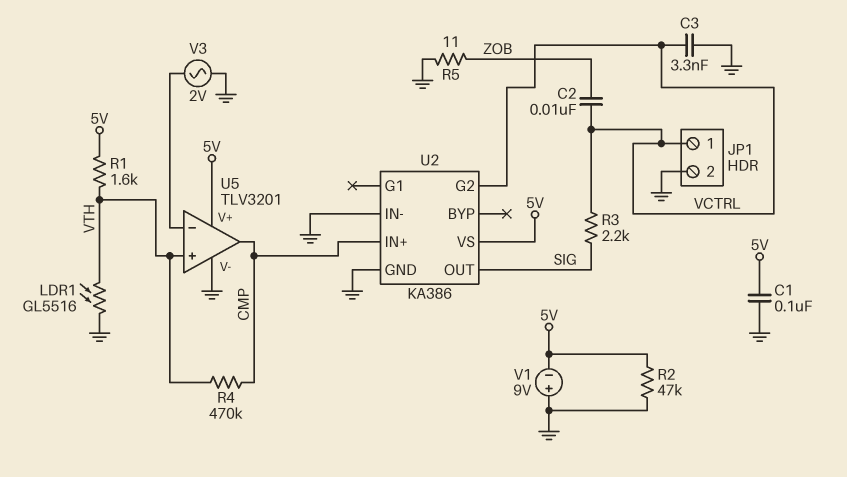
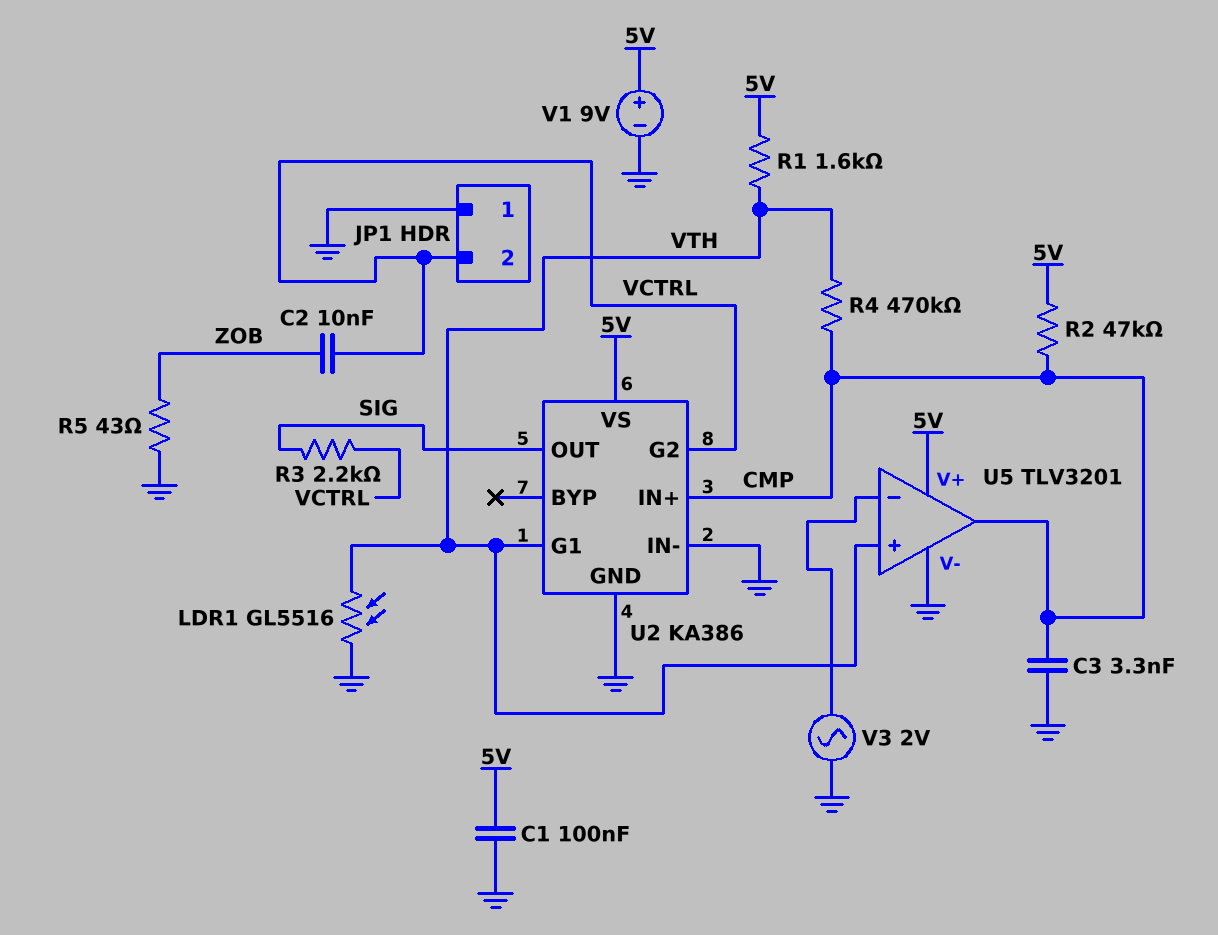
C3: 3.3nF (GND, VCTRL) -> 3.3nF (CMP, GND)
JP1 pin 1: VCTRL -> GND
JP1 pin 2: GND -> VCTRL
R2: 47k (5V, GND) -> 47k (5V, CMP)
R5: 11 (GND, ZOB) -> 43 (GND, ZOB)
U2 pin G1: none -> VTH
V1: 9V (plus GND, minus 5V) -> 9V (plus 5V, minus GND)

